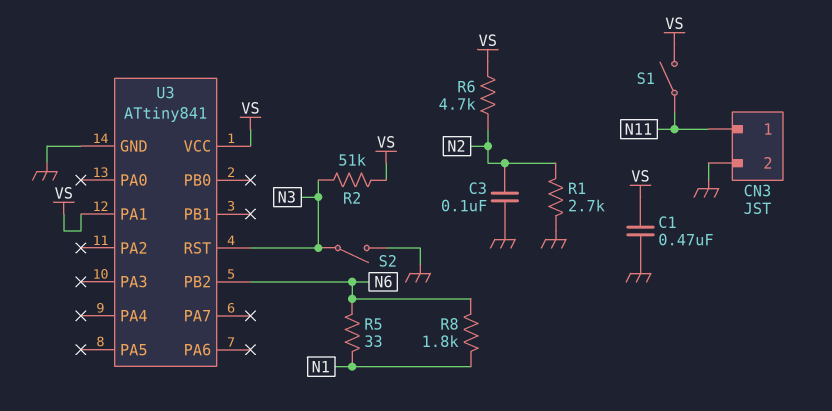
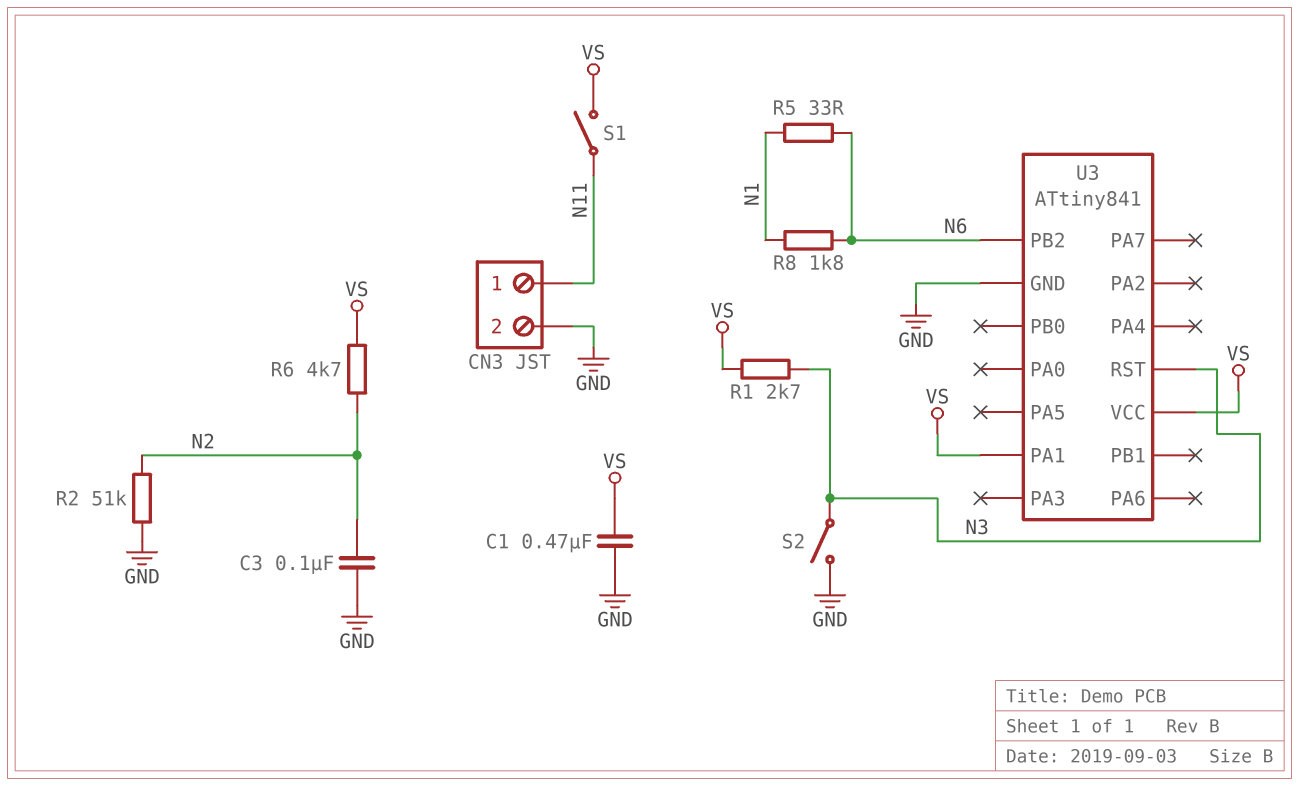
R1: 2.7k (GND, N2) -> 2.7k (N3, VS)
R2: 51k (N3, VS) -> 51k (GND, N2)

